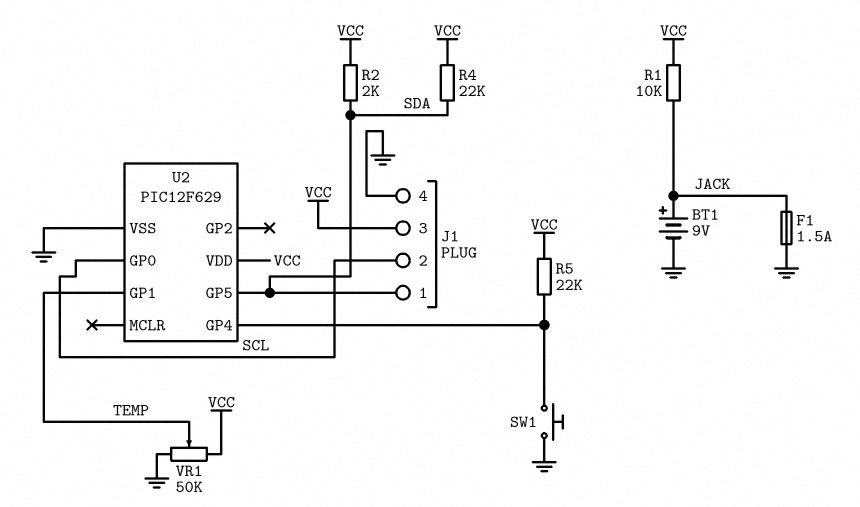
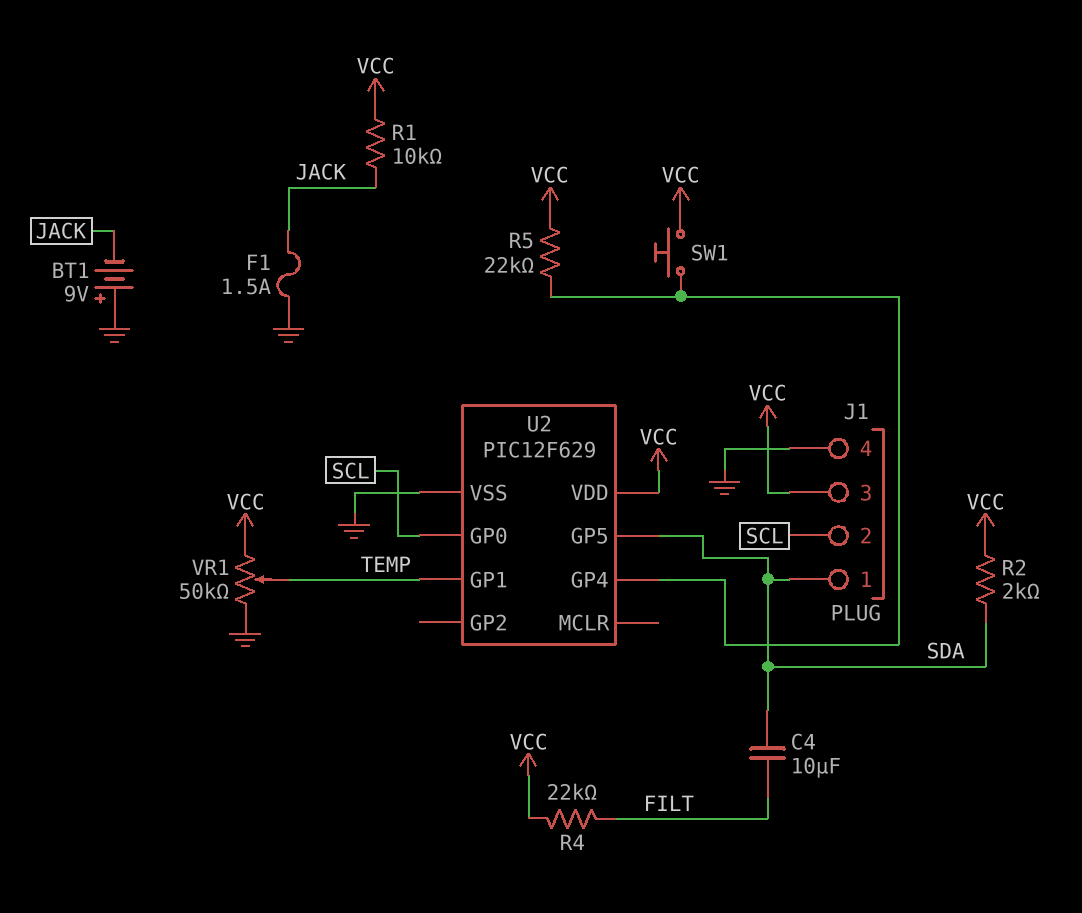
BT1: 9V (plus JACK, minus GND) -> 9V (plus GND, minus JACK)
C4: none -> 10uF (FILT, SDA)
R4: 22k (SDA, VCC) -> 22k (FILT, VCC)
SW1: button (GND, U2/GP4) -> button (U2/GP4, VCC)

